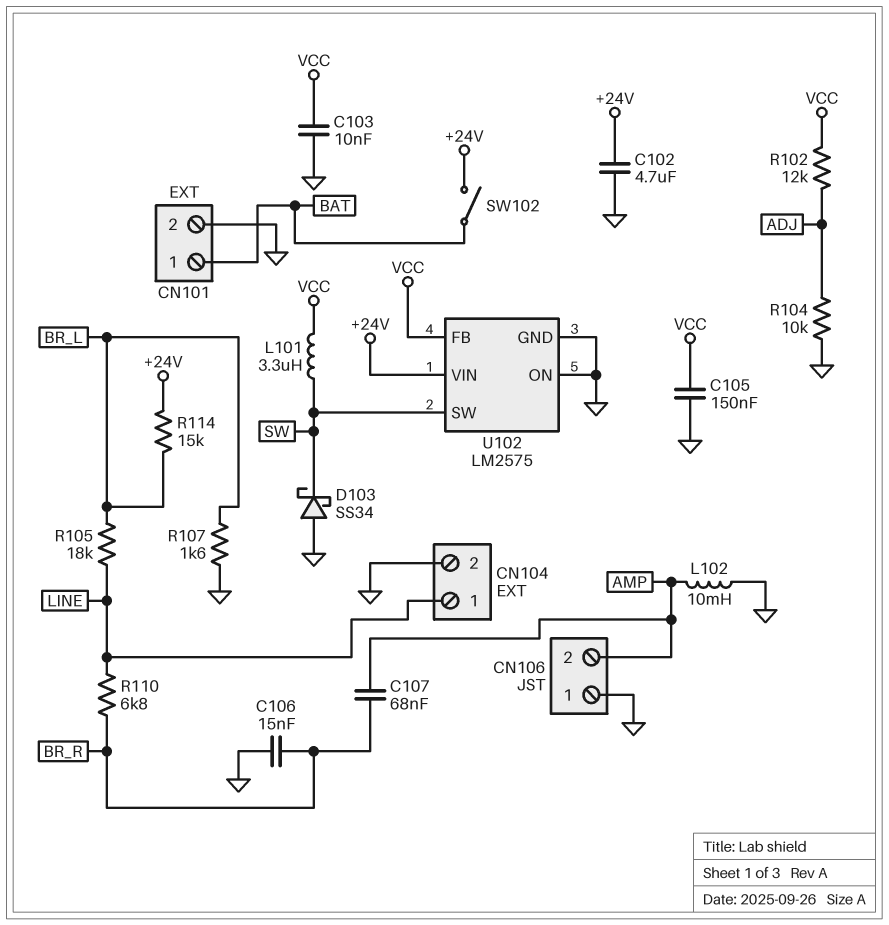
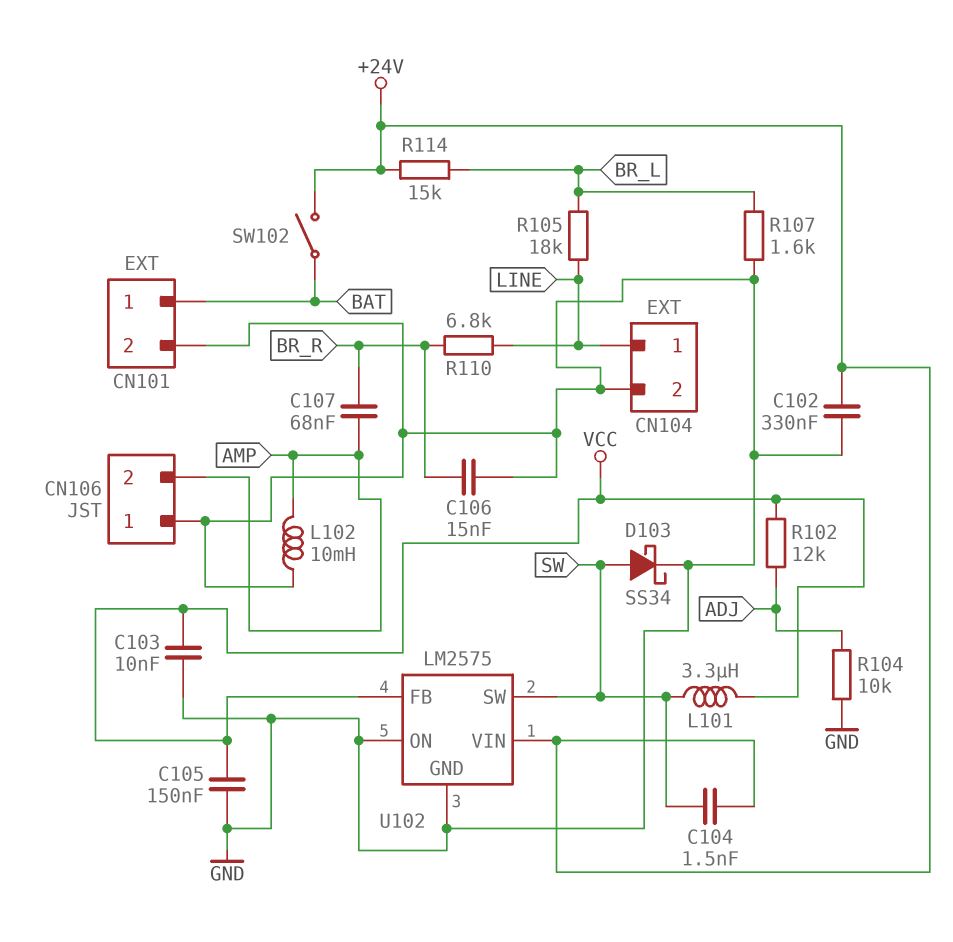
C102: 4.7uF (+24V, GND) -> 330nF (+24V, GND)
C104: none -> 1.5nF (+24V, SW)
D103: schottky SS34 (A GND, K SW) -> schottky SS34 (A SW, K GND)

